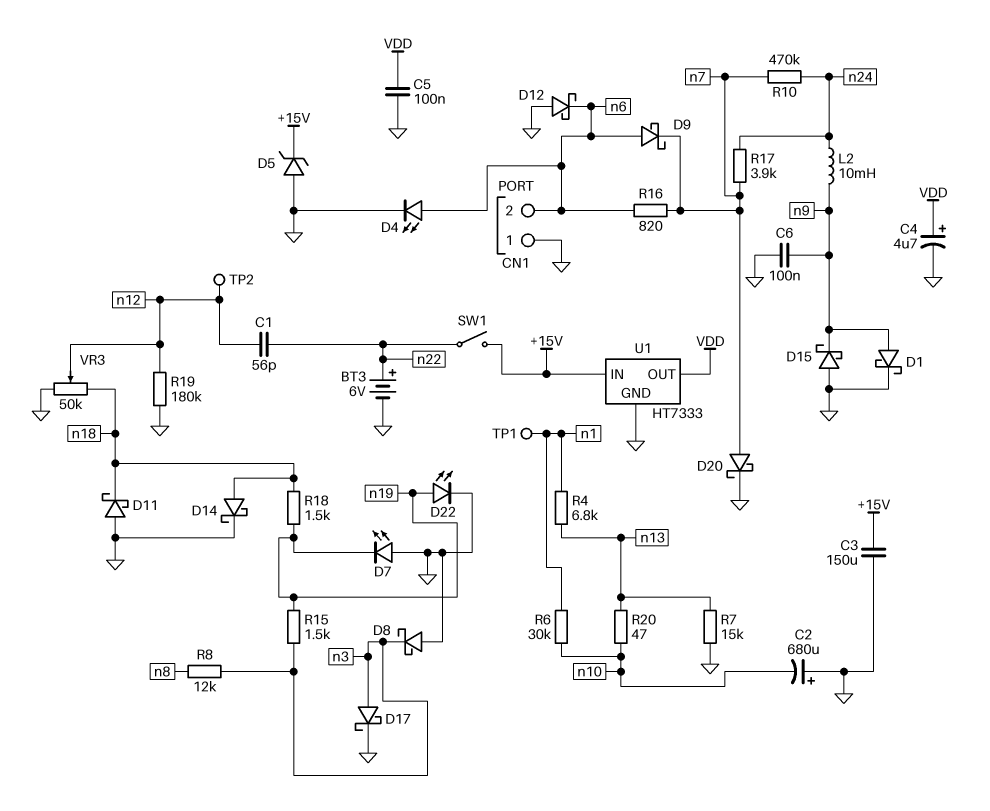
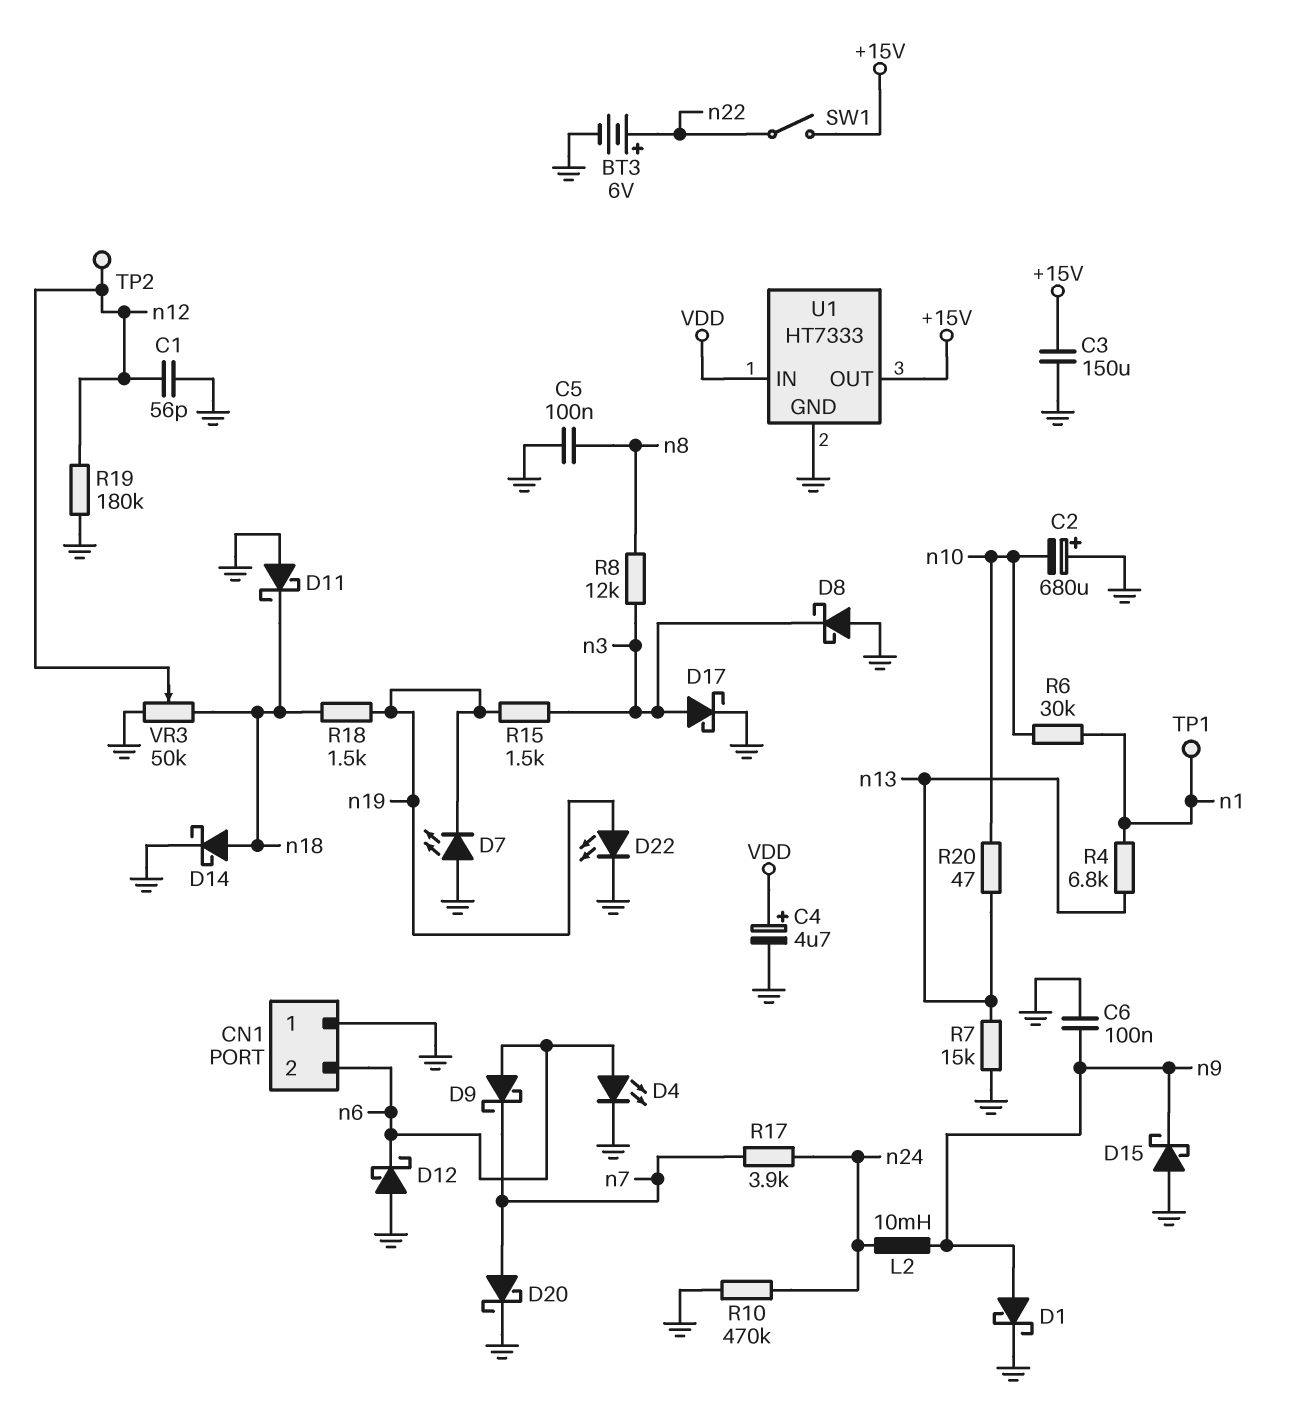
C1: 56pF (n12, n22) -> 56pF (GND, n12)
C5: 100nF (GND, VDD) -> 100nF (GND, n8)
D5: zener (A GND, K +15V) -> none
R10: 470k (n7, n24) -> 470k (GND, n24)
R16: 820 (n6, n7) -> none
U1 pin IN: +15V -> VDD
U1 pin OUT: VDD -> +15V

